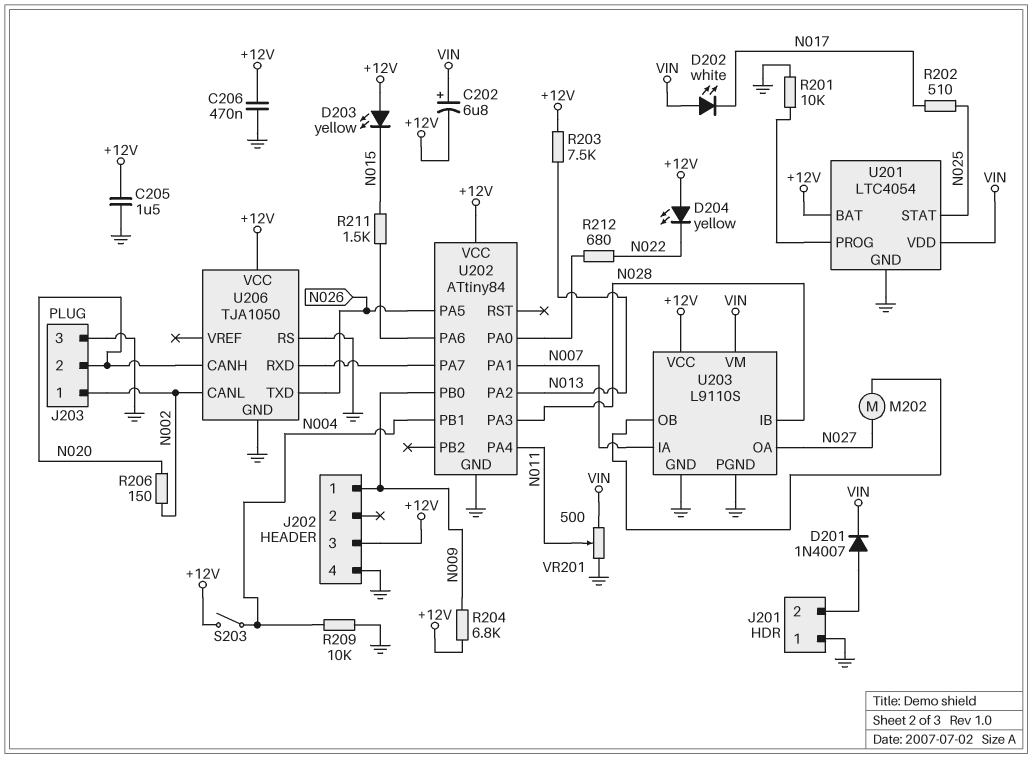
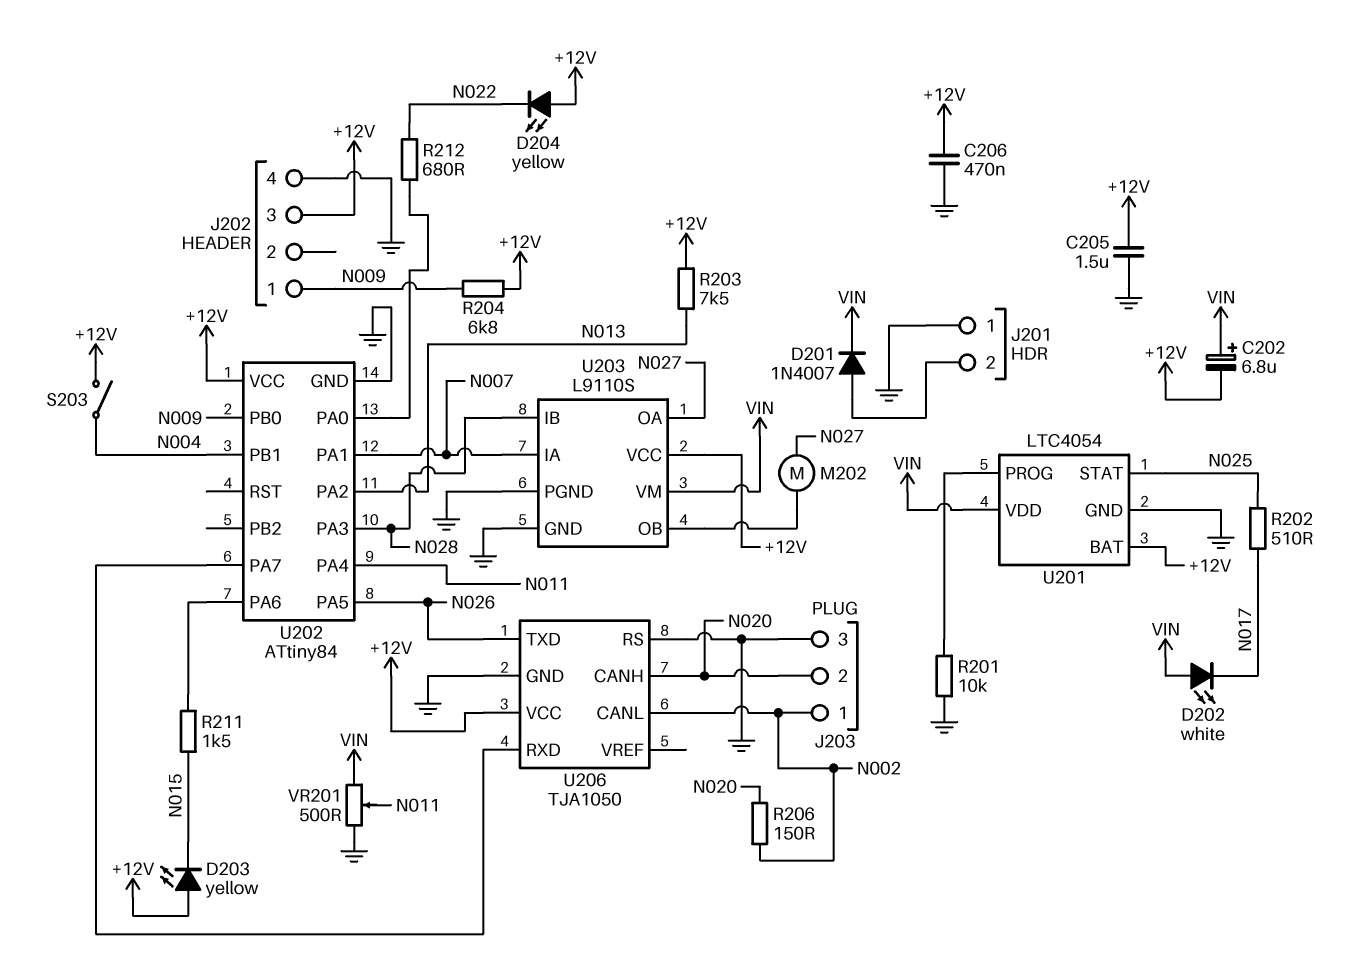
R209: 10k (GND, N004) -> none

